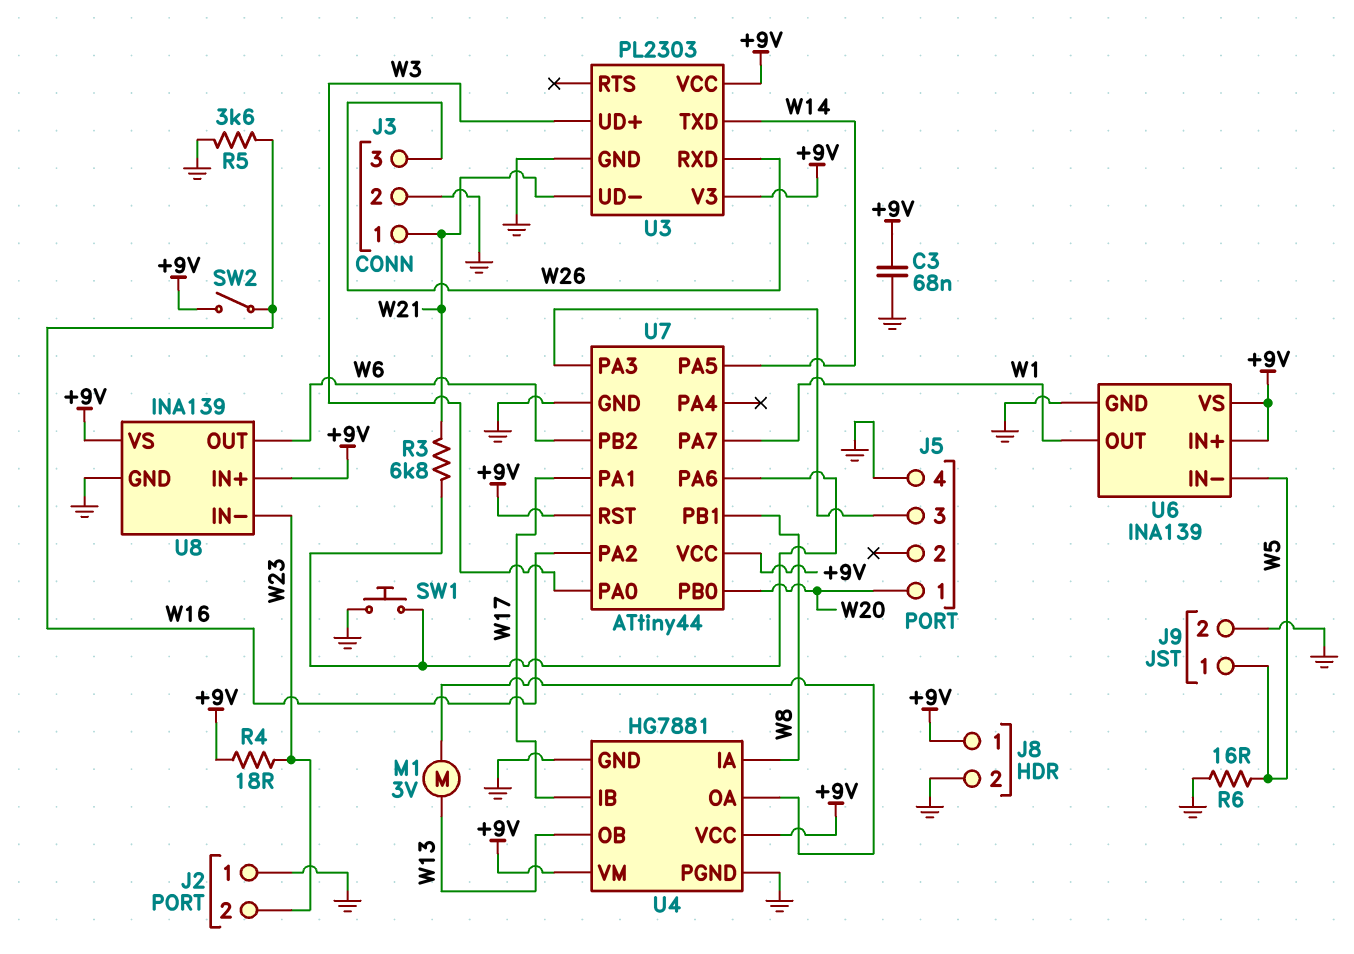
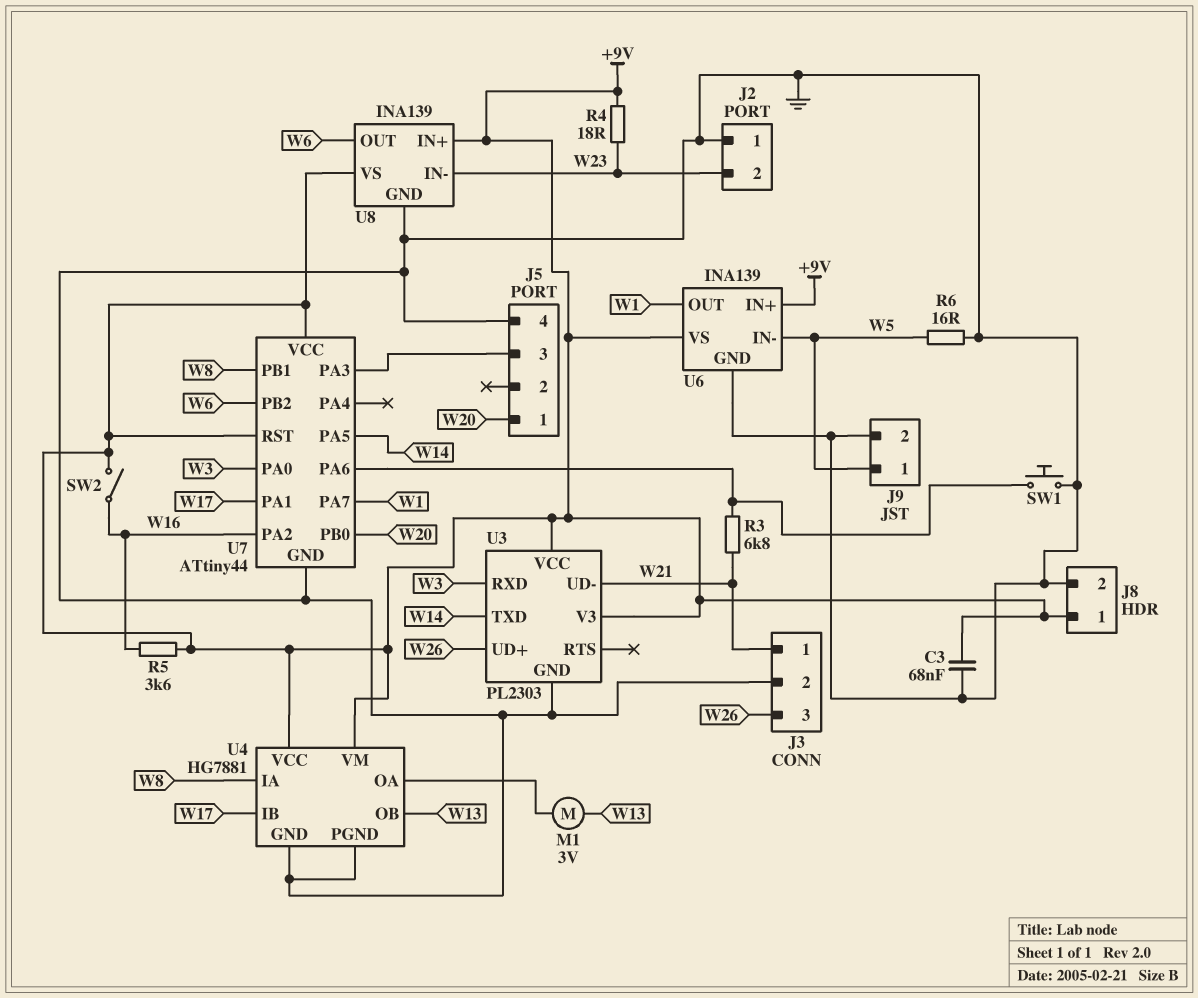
R5: 3.6k (GND, W16) -> 3.6k (+9V, W16)
U3 pin RXD: W26 -> W3
U3 pin UD+: W3 -> W26

